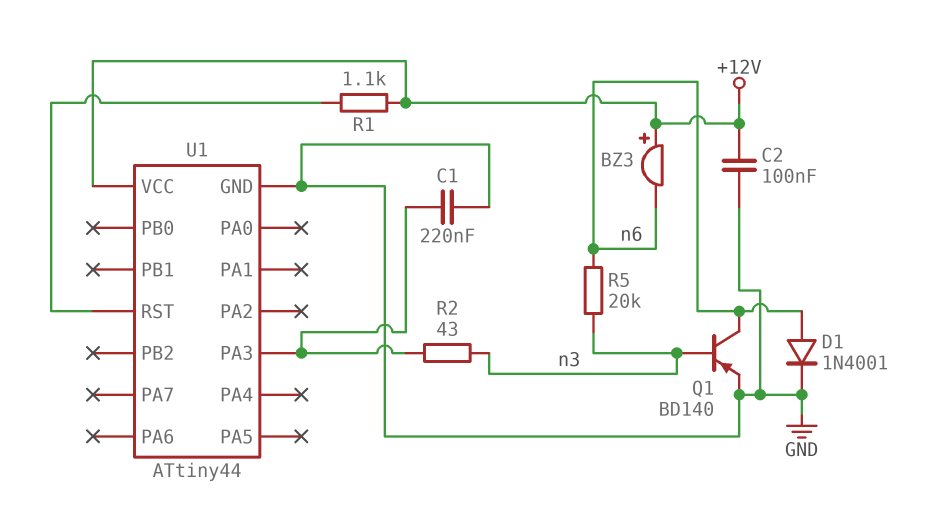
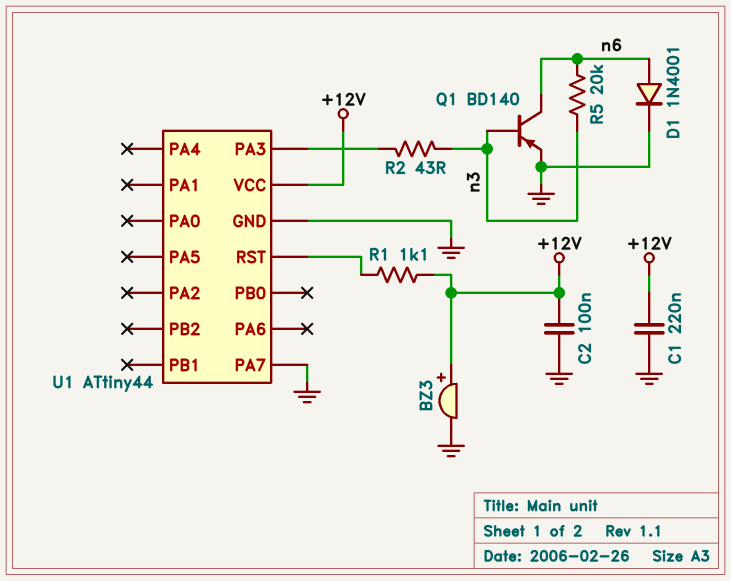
BZ3: buzzer (plus +12V, minus n6) -> buzzer (plus +12V, minus GND)
C1: 220nF (GND, U1/PA3) -> 220nF (+12V, GND)
U1 pin PA7: none -> GND

